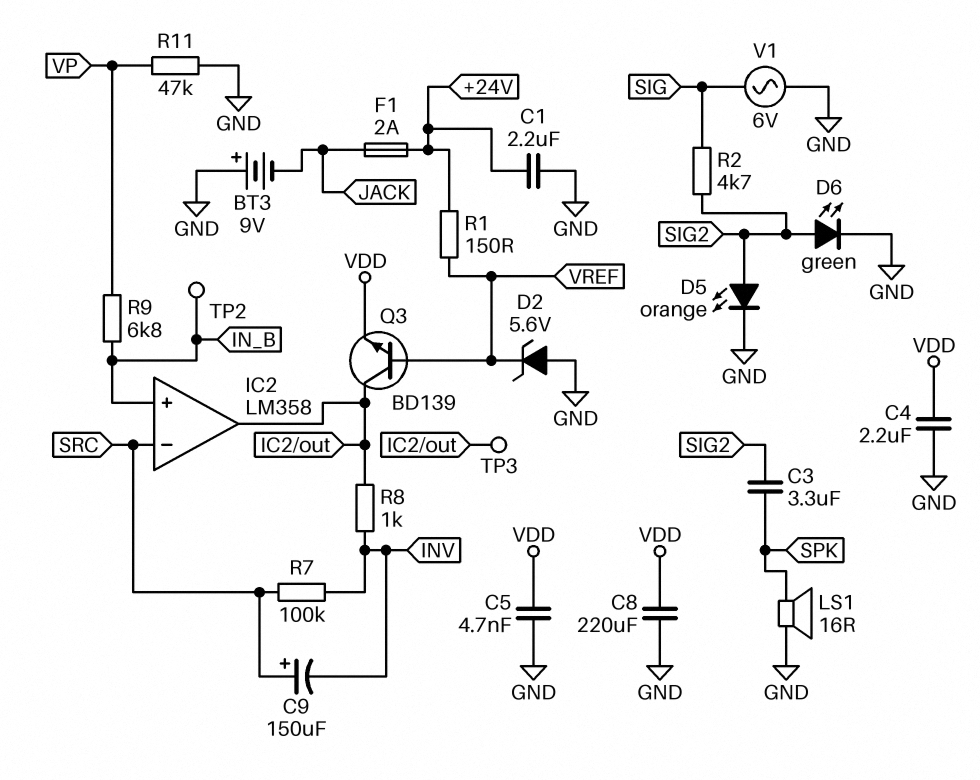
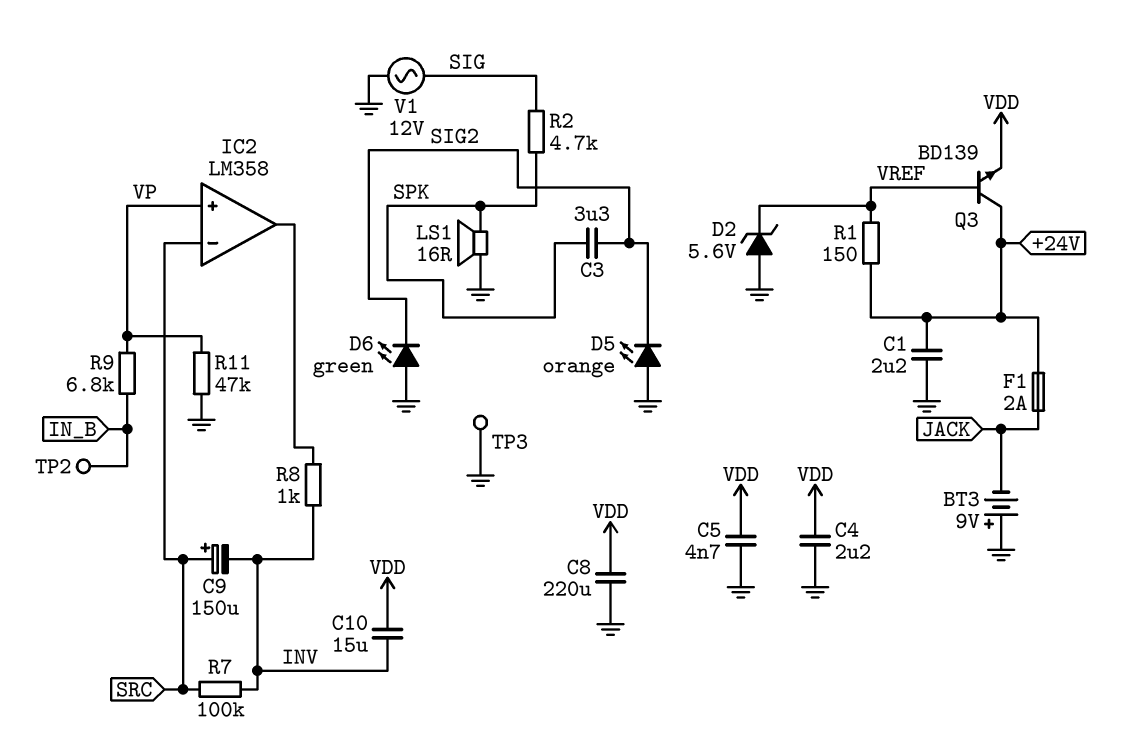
C10: none -> 15uF (INV, VDD)
D5: LED orange (A SIG2, K GND) -> LED orange (A GND, K SIG2)
D6: LED green (A SIG2, K GND) -> LED green (A GND, K SIG2)
IC2 pin in+: IN_B -> VP
Q3: NPN BD139 (B VREF, C IC2/out, E VDD) -> NPN BD139 (B VREF, C +24V, E VDD)
R2: 4.7k (SIG, SIG2) -> 4.7k (SIG, SPK)
TP3: test point (IC2/out) -> test point (GND)
V1: AC 6V (GND, SIG) -> AC 12V (GND, SIG)

